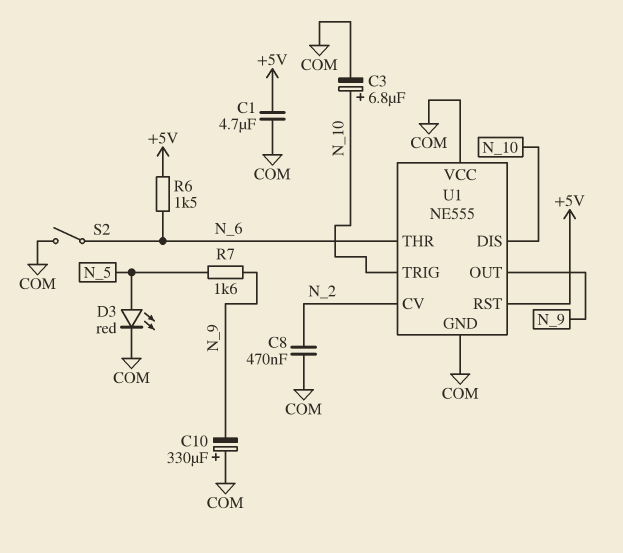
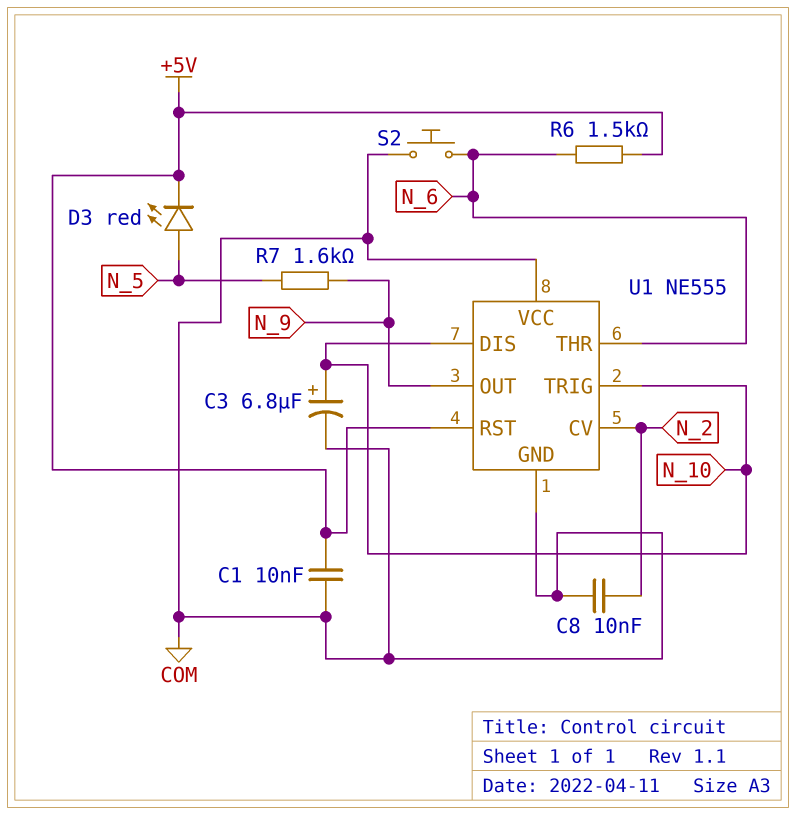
C1: 4.7uF (+5V, COM) -> 10nF (+5V, COM)
C8: 470nF (COM, N_2) -> 10nF (COM, N_2)
C10: 330uF (plus COM, minus N_9) -> none
D3: LED red (A N_5, K COM) -> LED red (A N_5, K +5V)
S2: switch (COM, N_6) -> button (COM, N_6)

